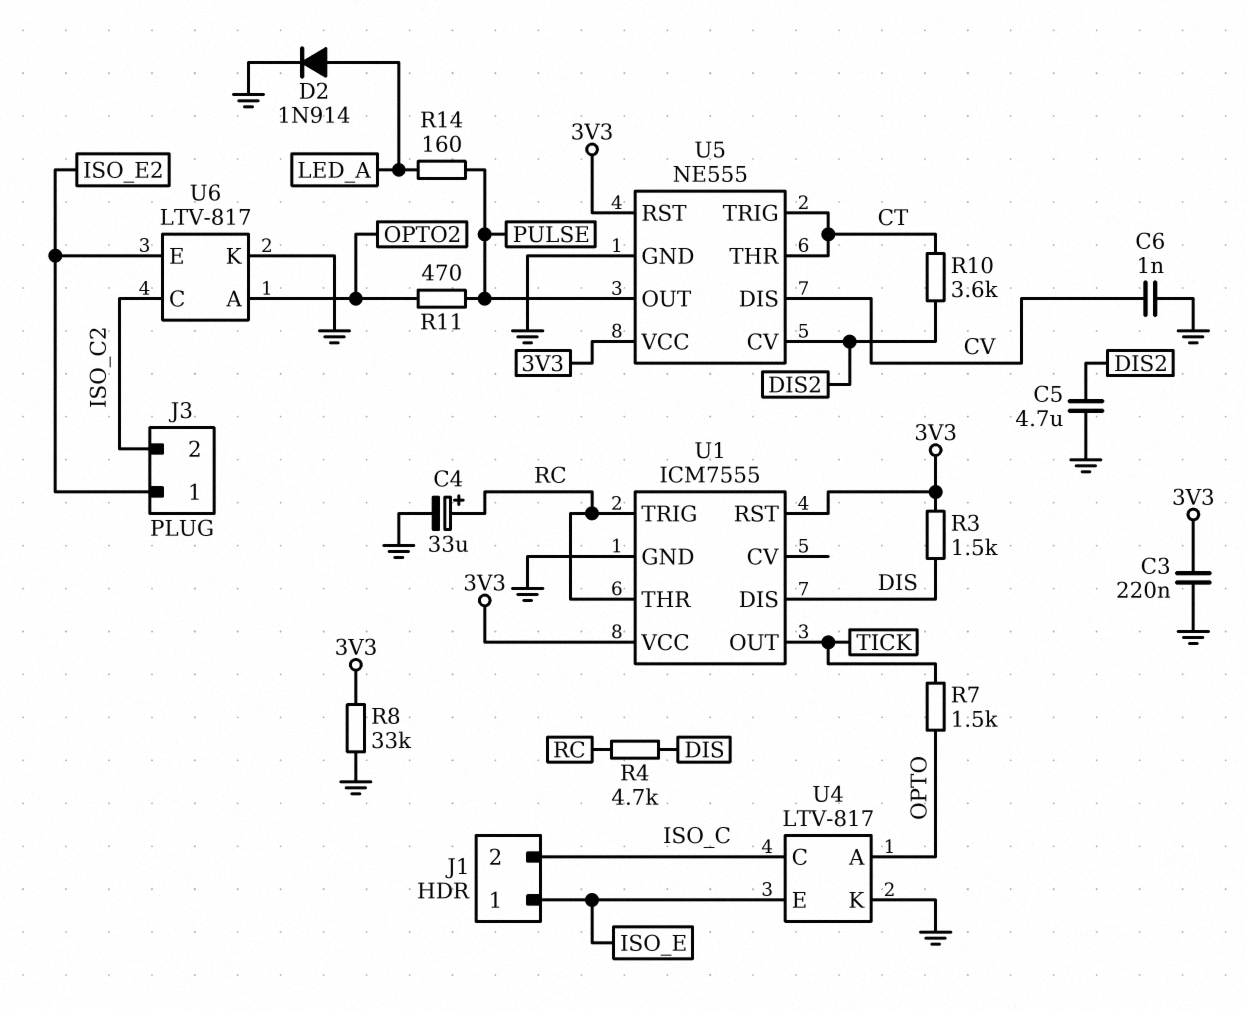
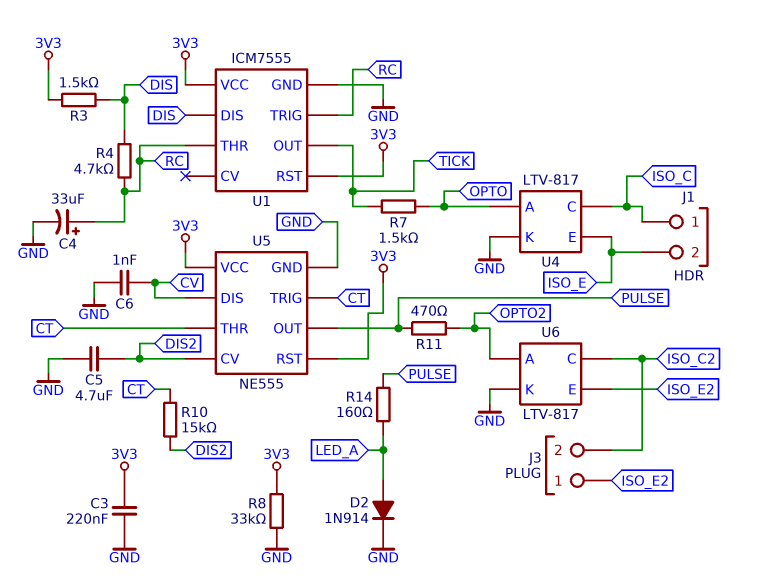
J1 pin 1: ISO_E -> ISO_C
J1 pin 2: ISO_C -> ISO_E
R10: 3.6k (CT, DIS2) -> 15k (CT, DIS2)

